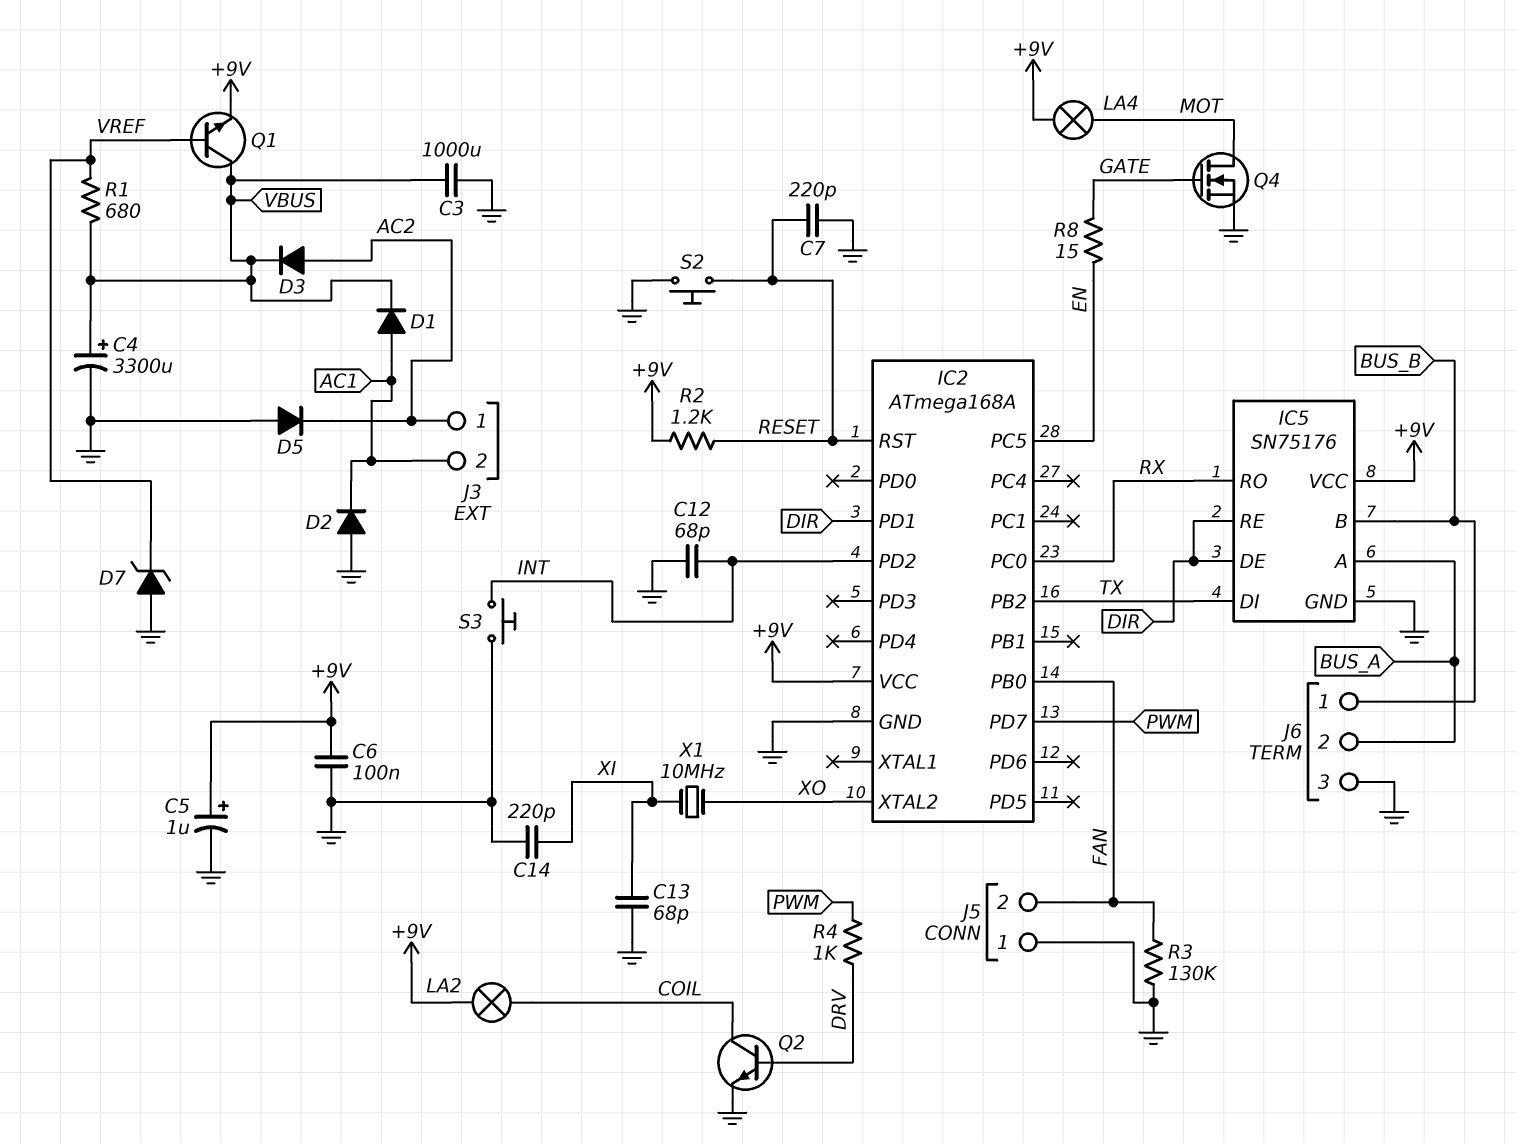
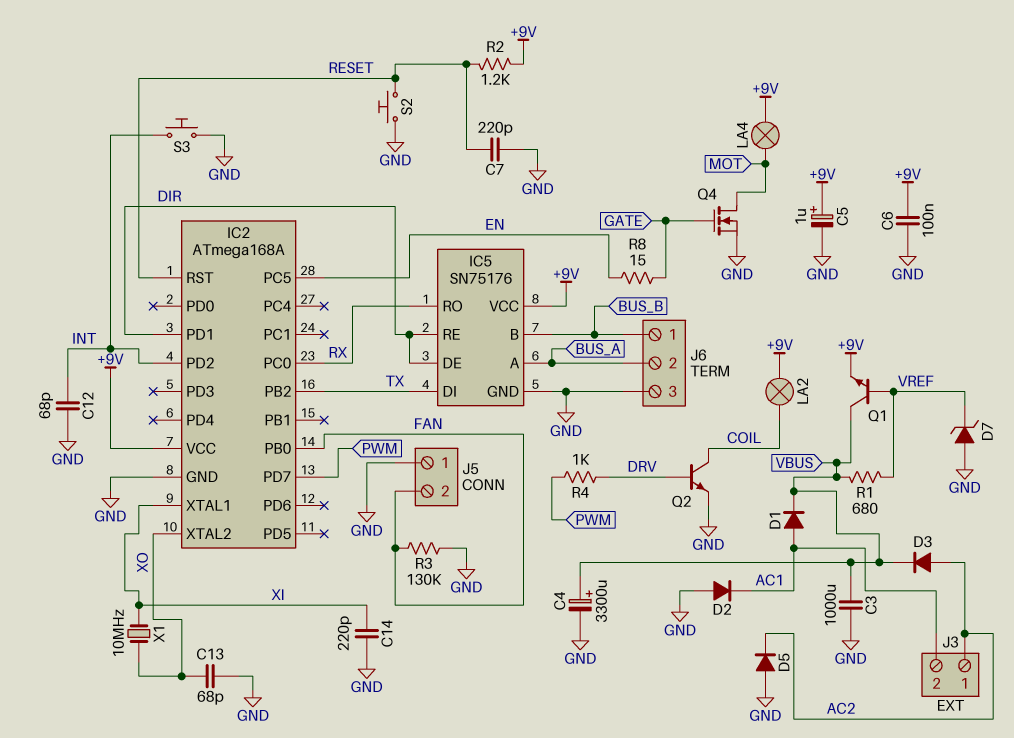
C13: 68pF (GND, XI) -> 68pF (GND, XO)
IC2 pin XTAL1: none -> XI

